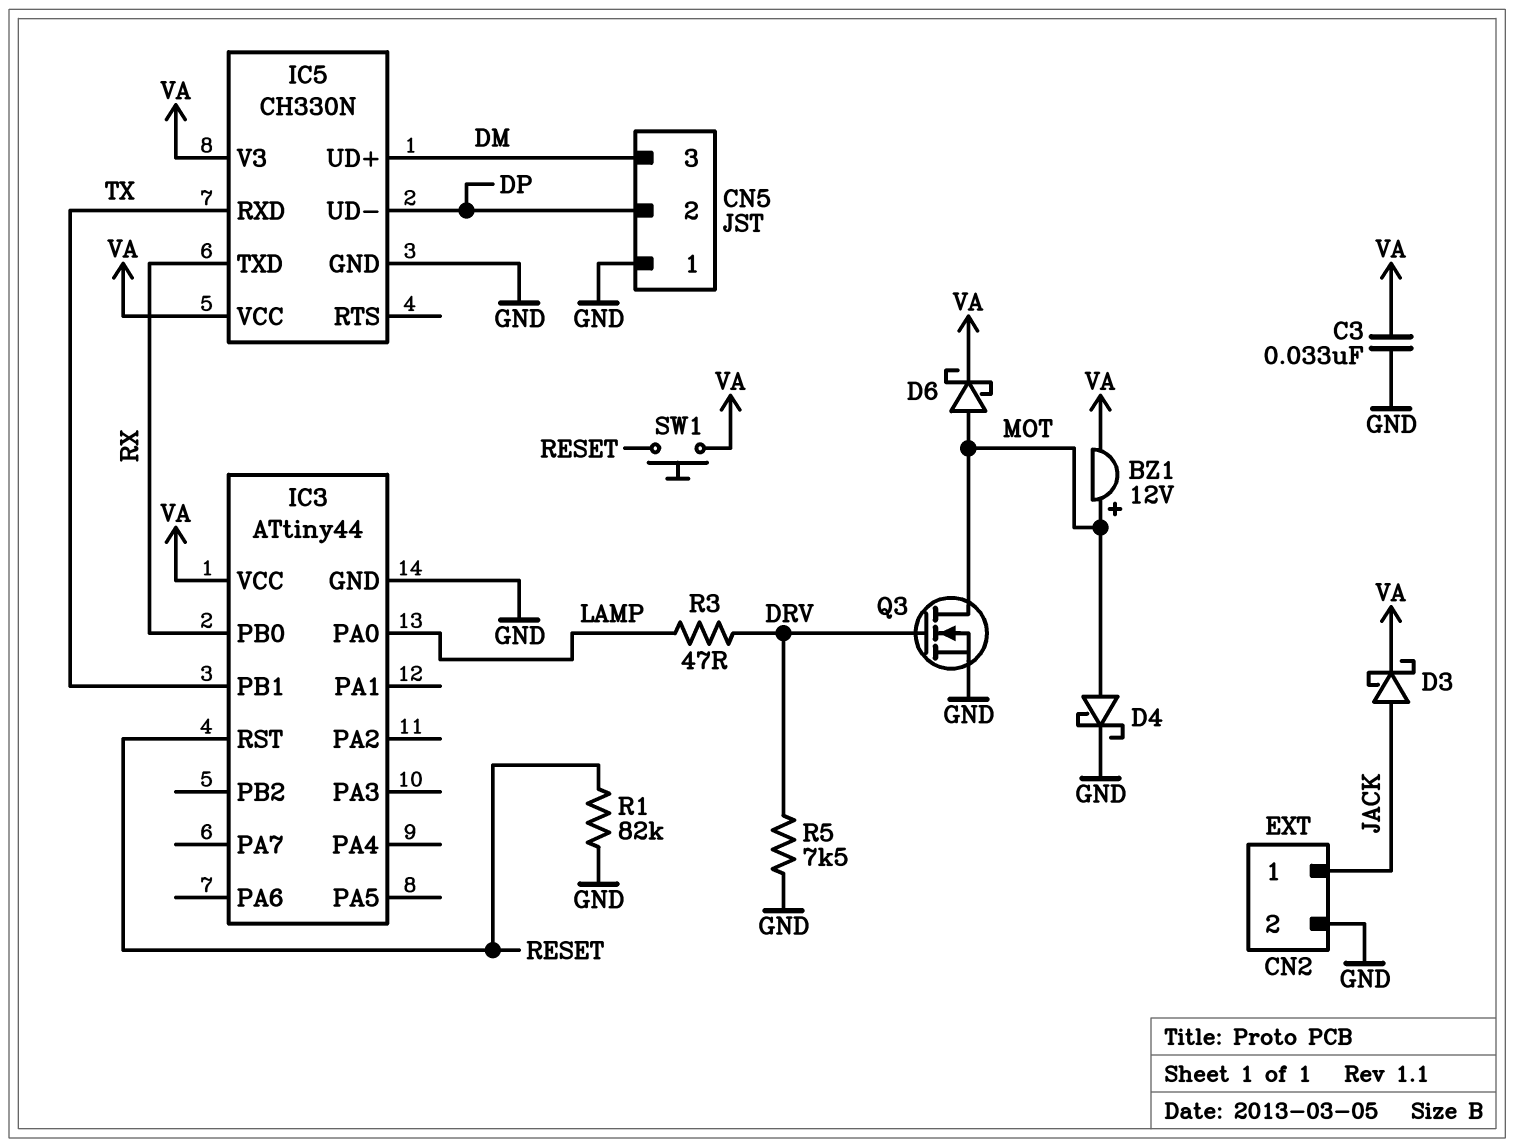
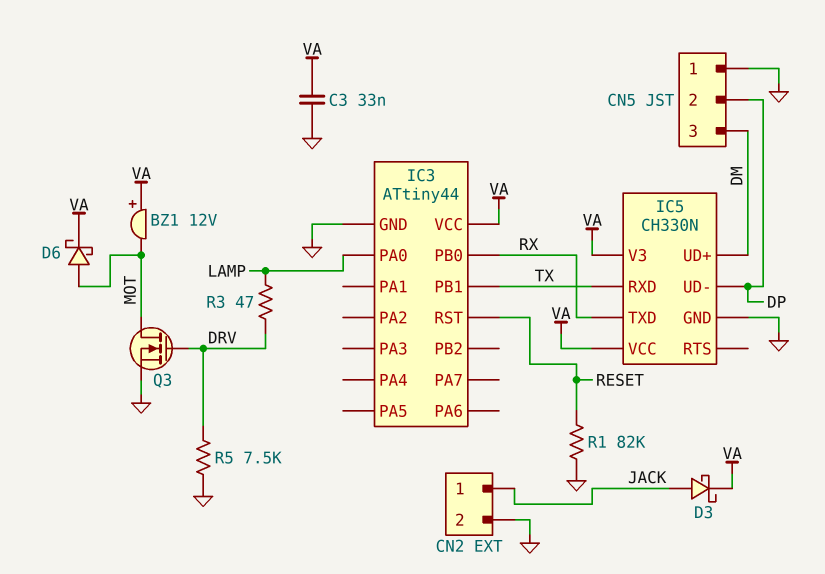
BZ1: buzzer 12V (plus MOT, minus VA) -> buzzer 12V (plus VA, minus MOT)
D4: schottky (A MOT, K GND) -> none
SW1: button (RESET, VA) -> none

